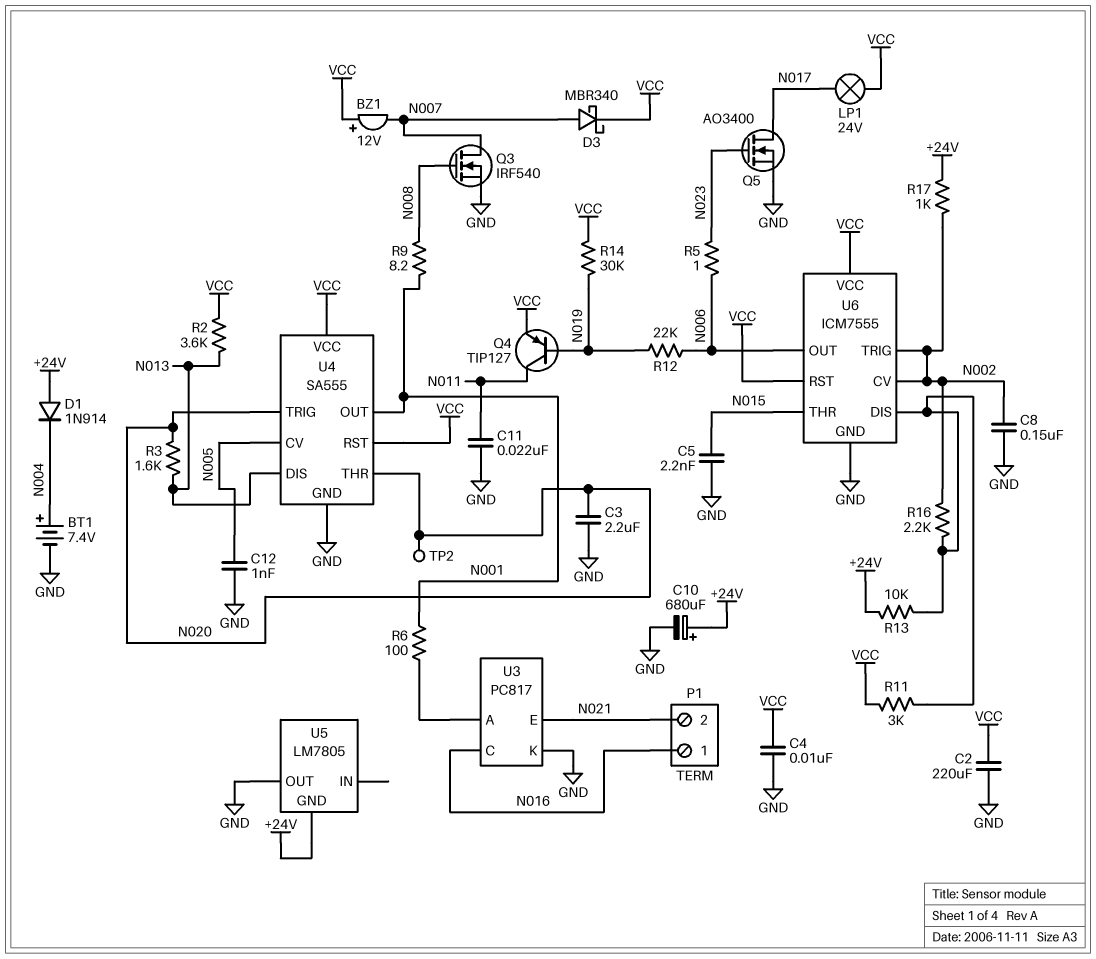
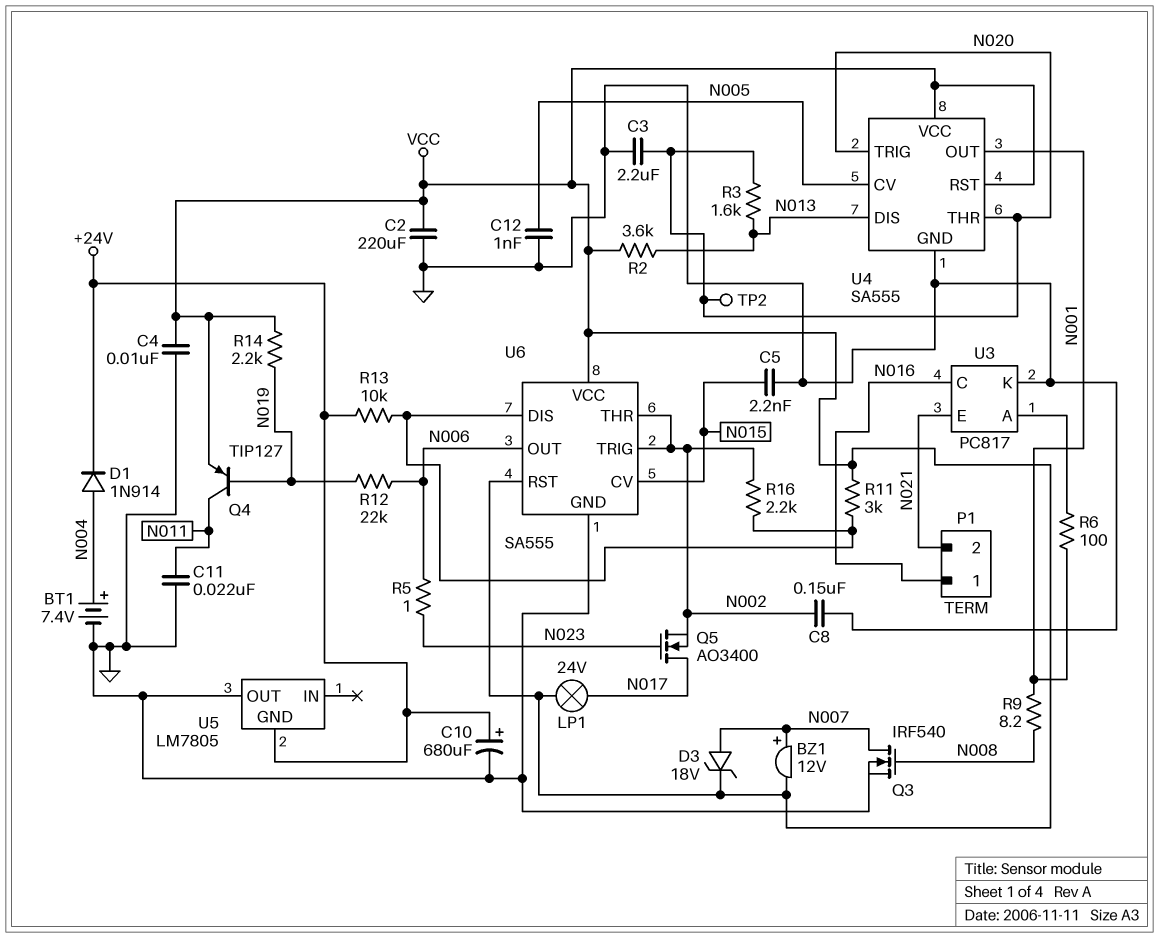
BZ1: buzzer 12V (plus VCC, minus N007) -> buzzer 12V (plus N007, minus VCC)
D1: diode 1N914 (A +24V, K N004) -> diode 1N914 (A N004, K +24V)
D3: schottky MBR340 (A N007, K VCC) -> zener 18V (A N007, K VCC)
Q5: NMOS AO3400 (G N023, D N017, S GND) -> NMOS AO3400 (G N023, D N017, S N002)
R14: 30k (N019, VCC) -> 2.2k (N019, VCC)
R17: 1k (+24V, N002) -> none
U6: ICM7555 -> SA555
U6 pin CV: N002 -> N015
U6 pin THR: N015 -> N002

